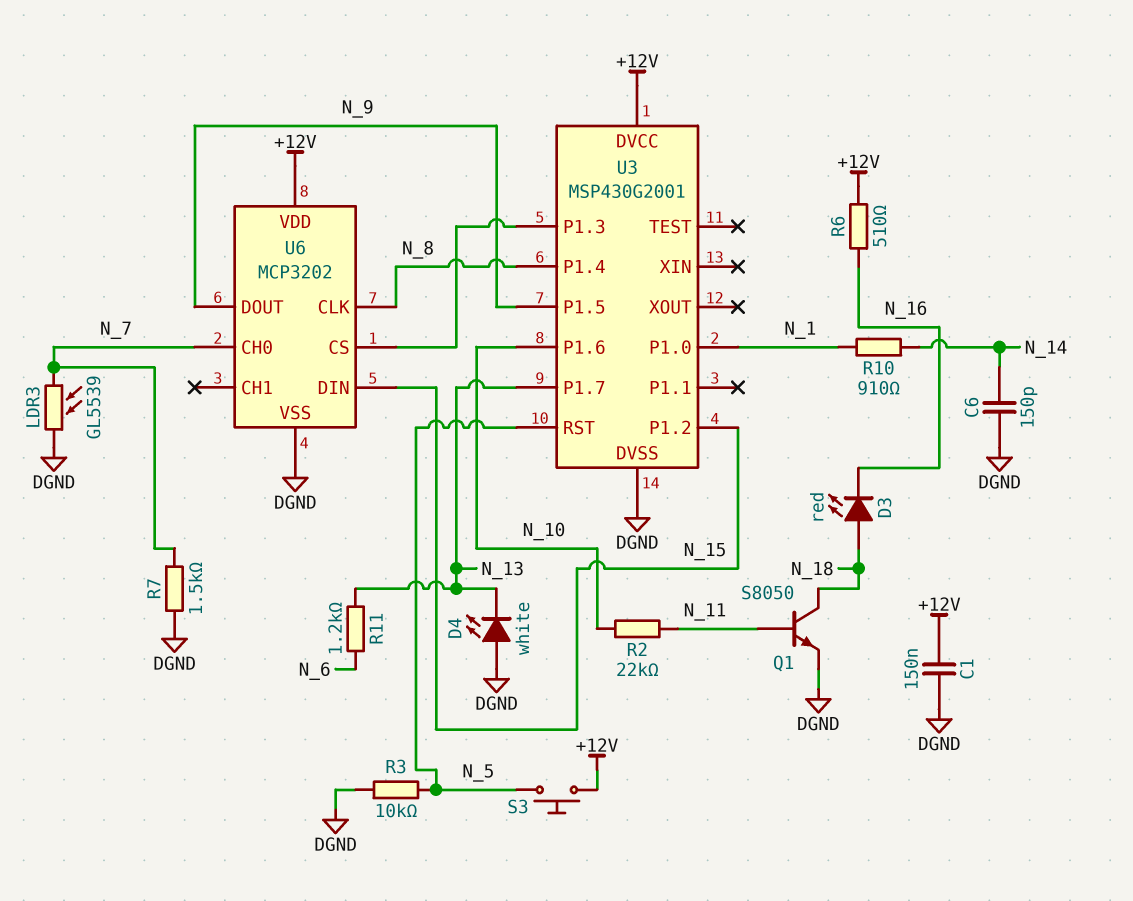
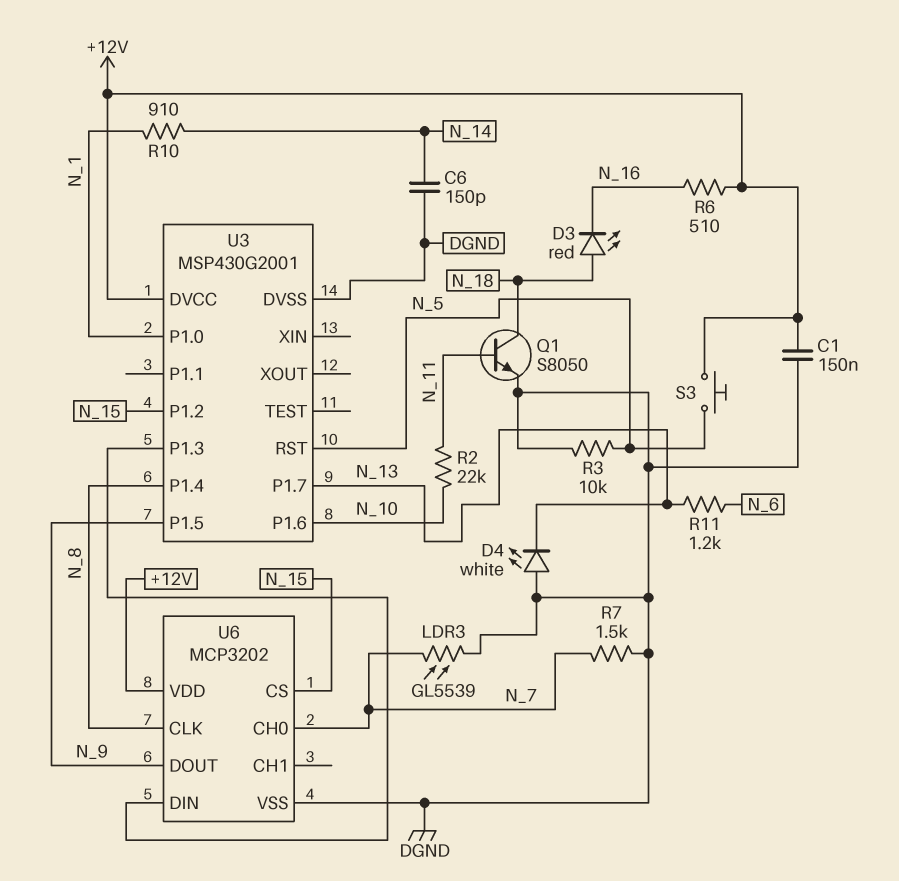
U6 pin CS: U3/P1.3 -> N_15
U6 pin DIN: N_15 -> U3/P1.3

